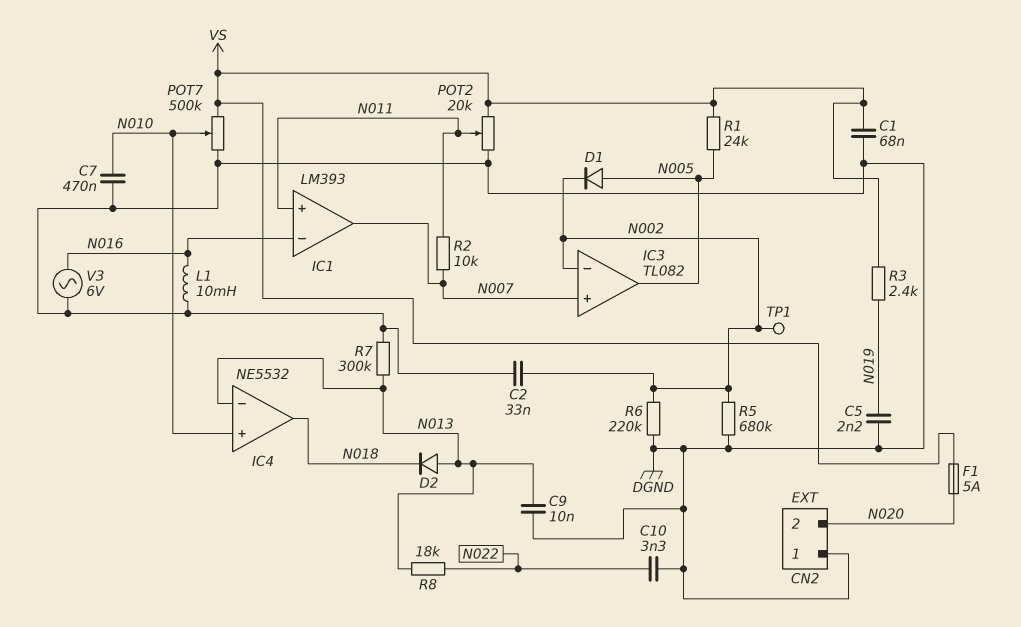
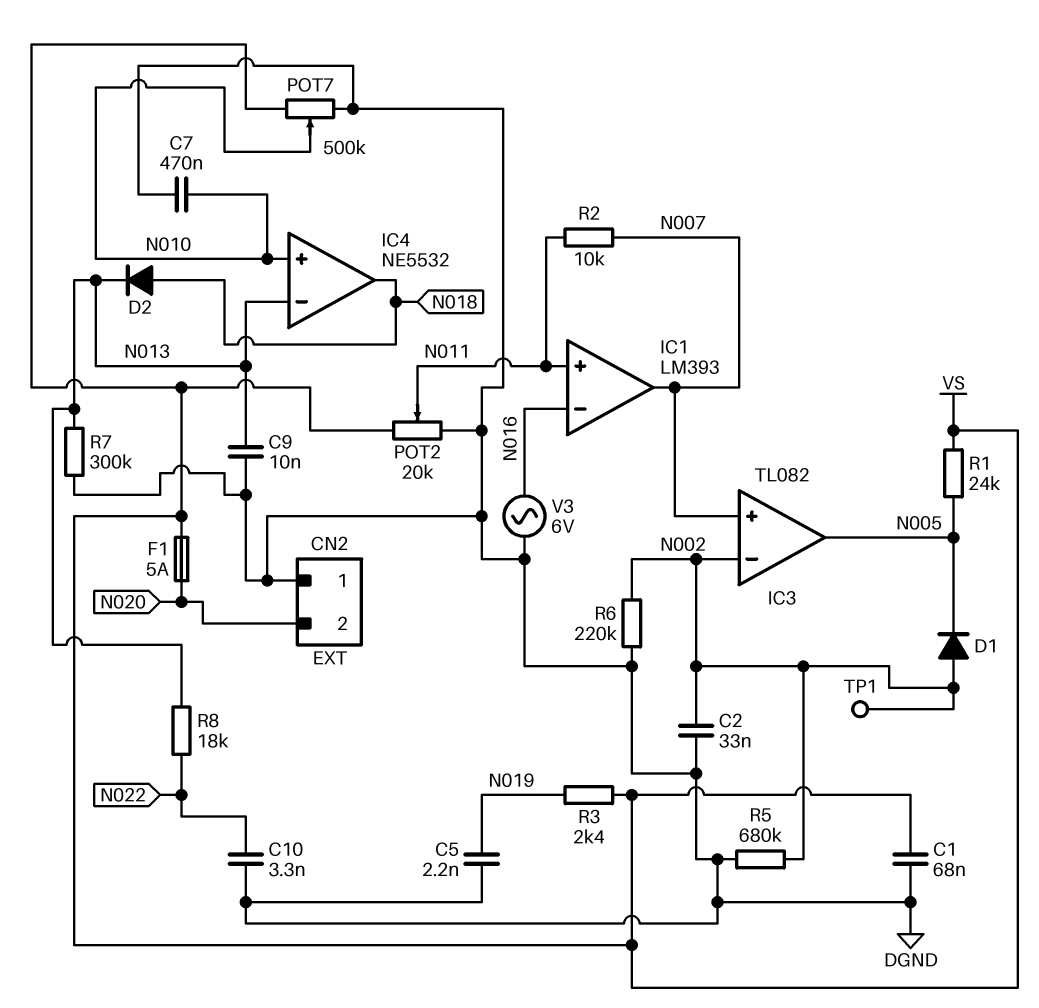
D1: diode (A N005, K N002) -> diode (A N002, K N005)
D2: diode (A N013, K N018) -> diode (A N018, K N013)
L1: 10mH (DGND, N016) -> none

